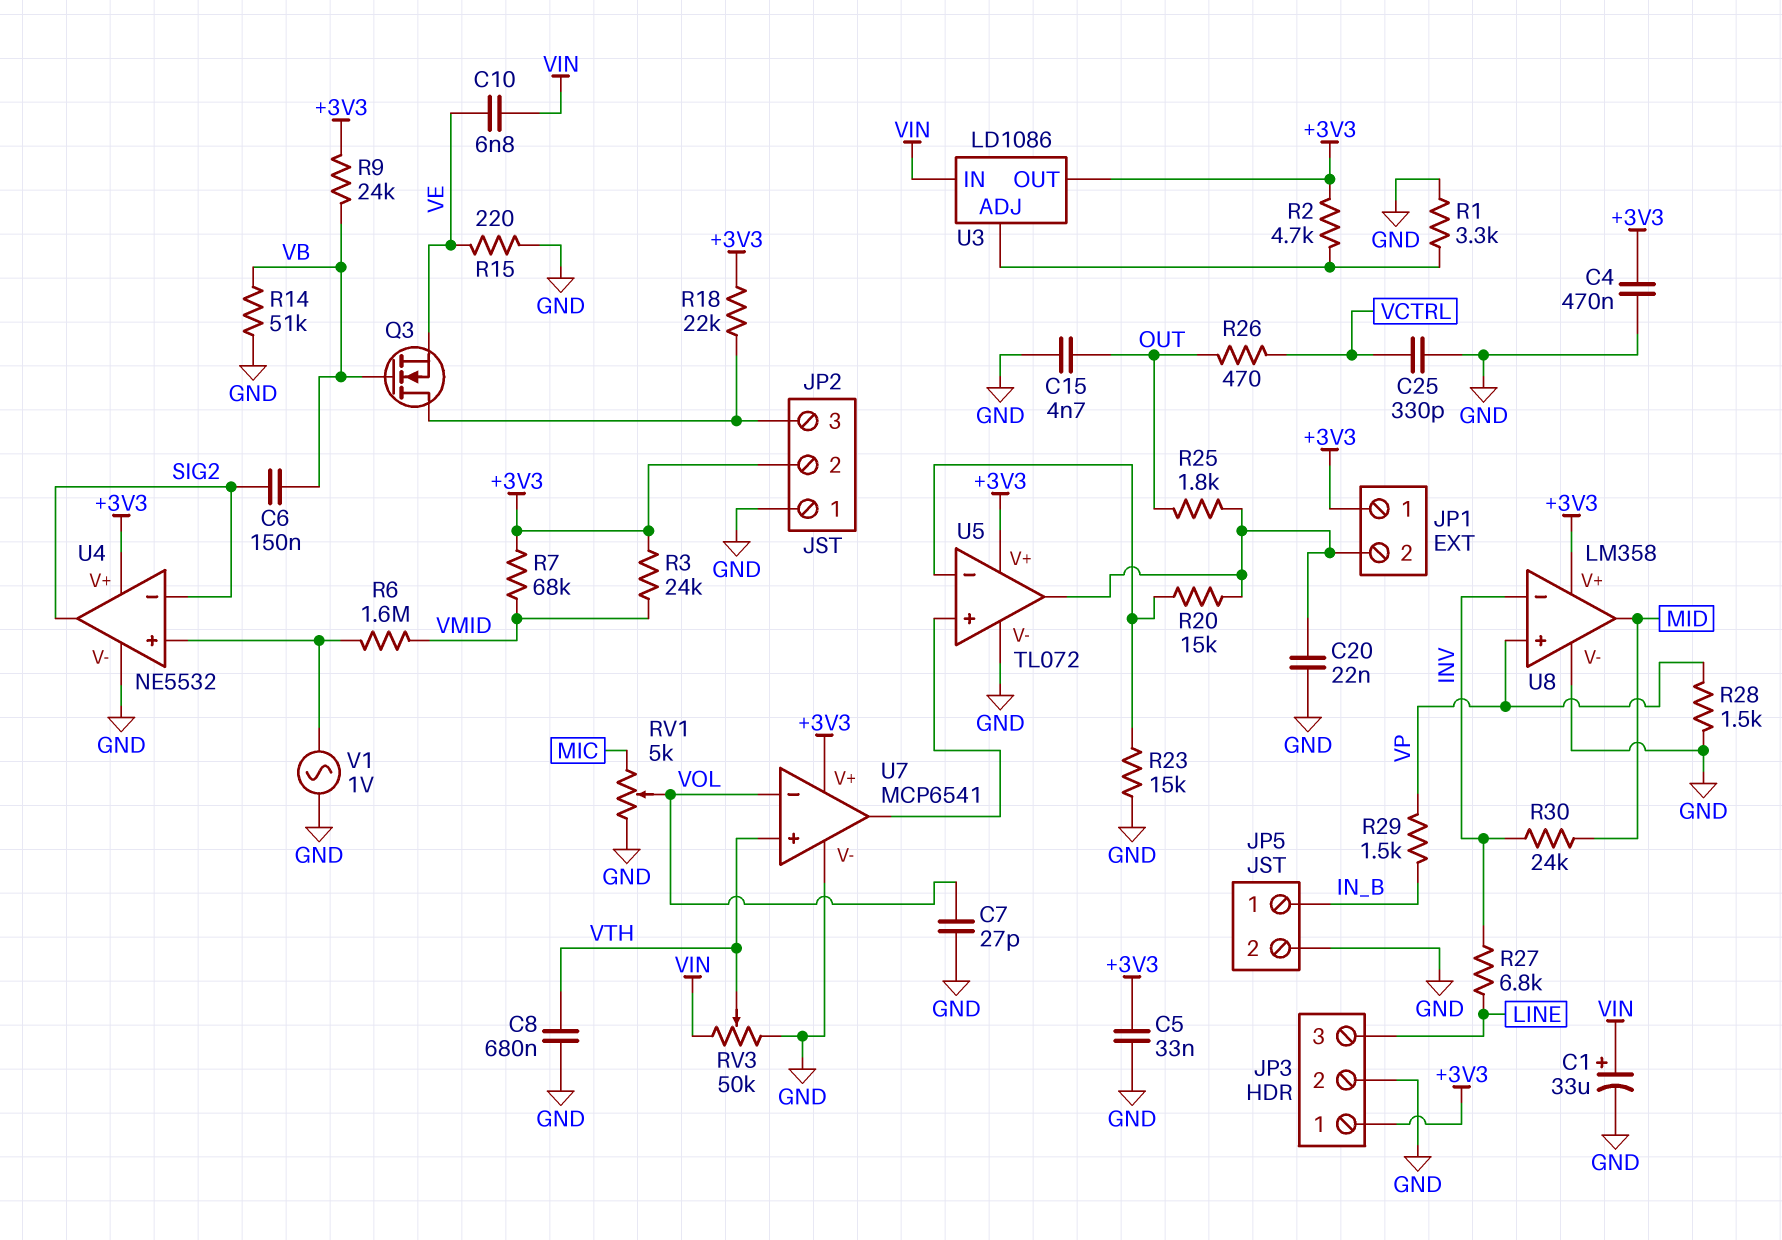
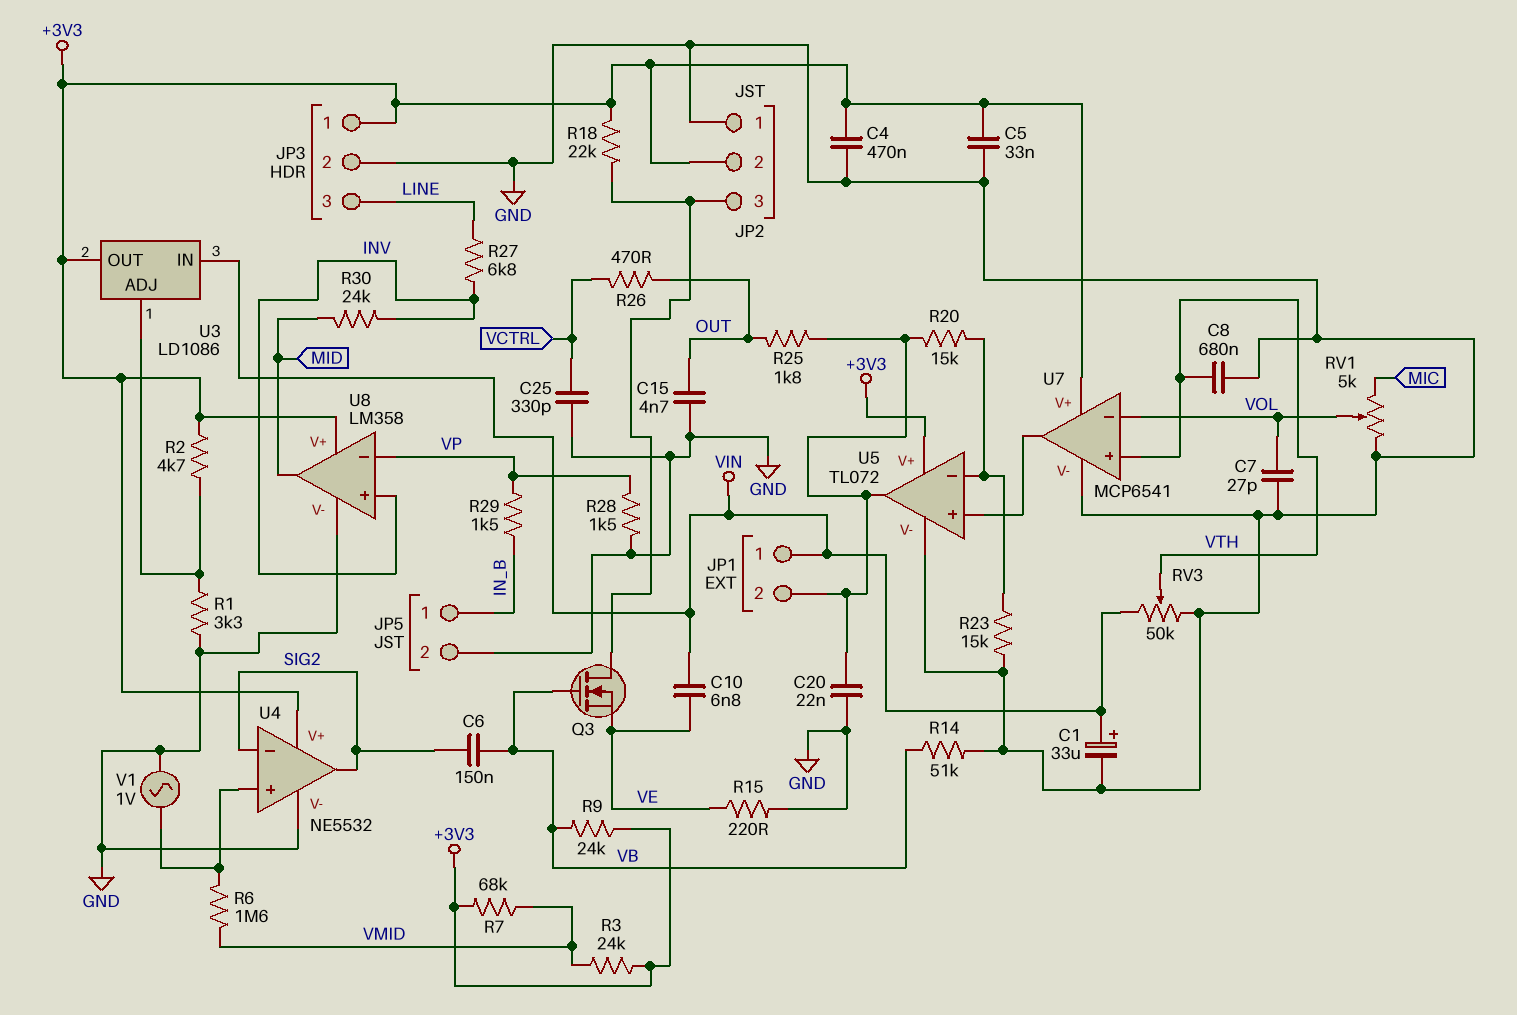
JP1 pin 1: +3V3 -> VIN
U8 pin in+: VP -> INV
U8 pin in-: INV -> VP

